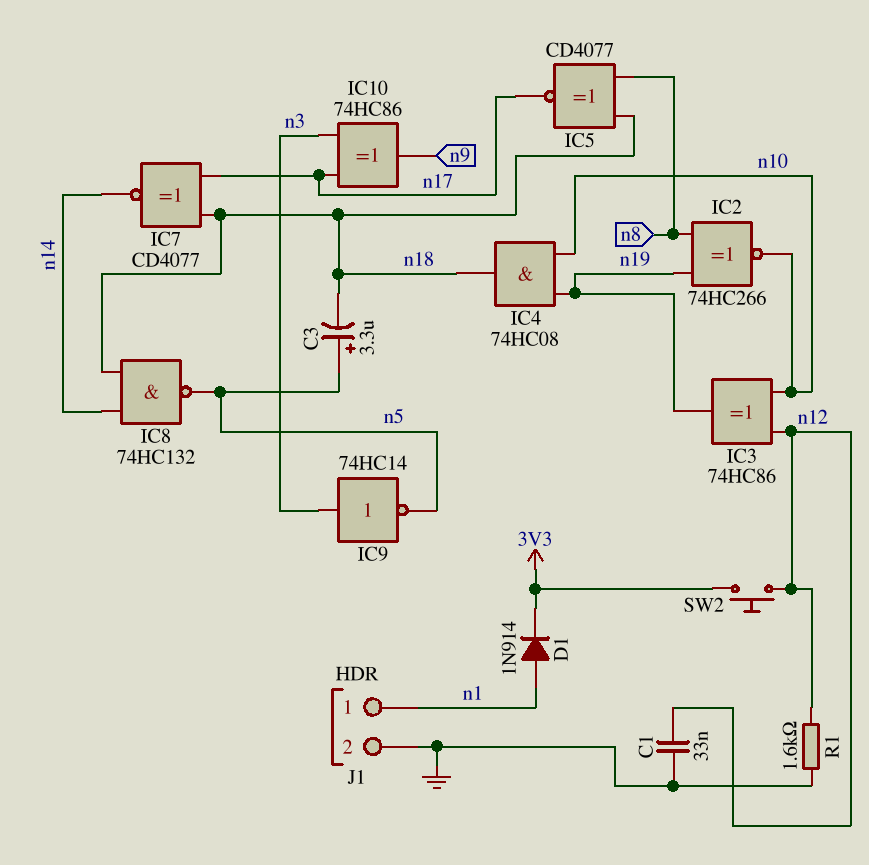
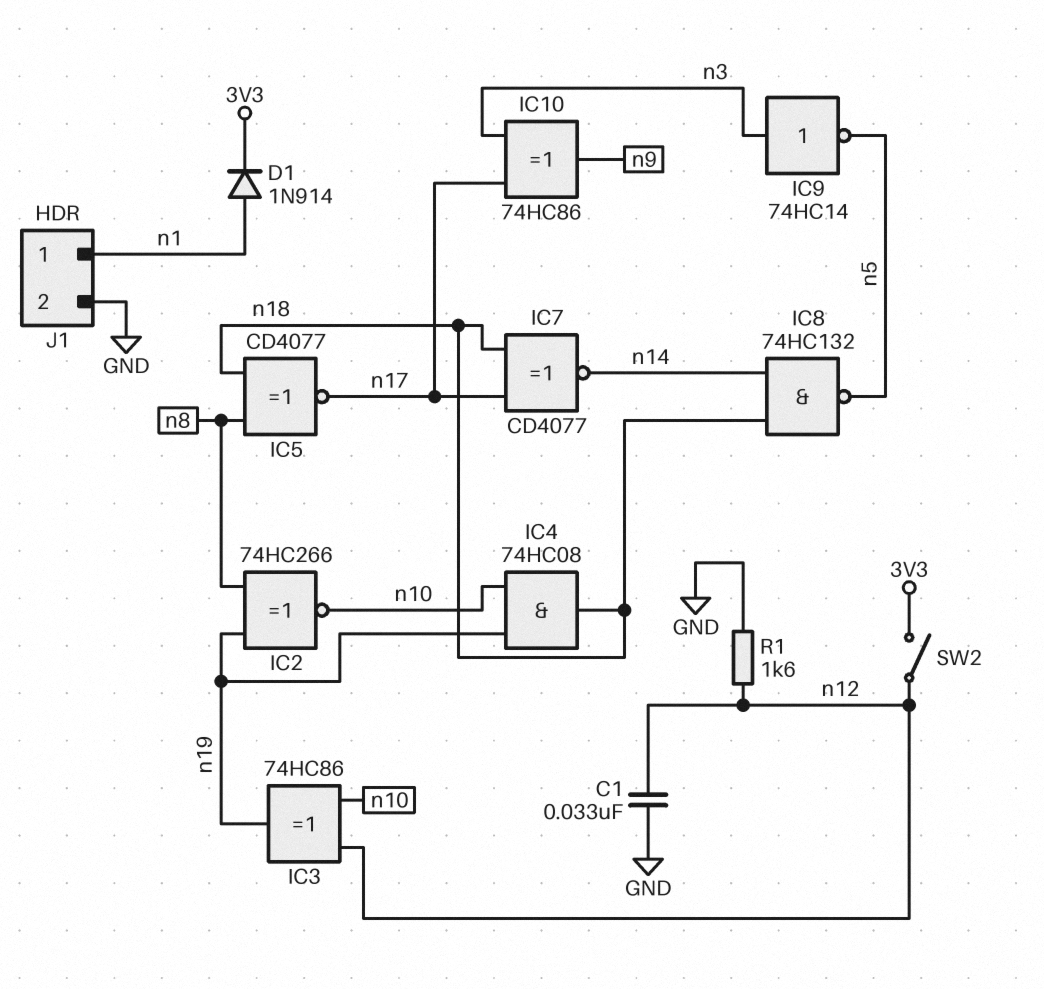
C3: 3.3uF (plus n5, minus n18) -> none
SW2: button (3V3, n12) -> switch (3V3, n12)

